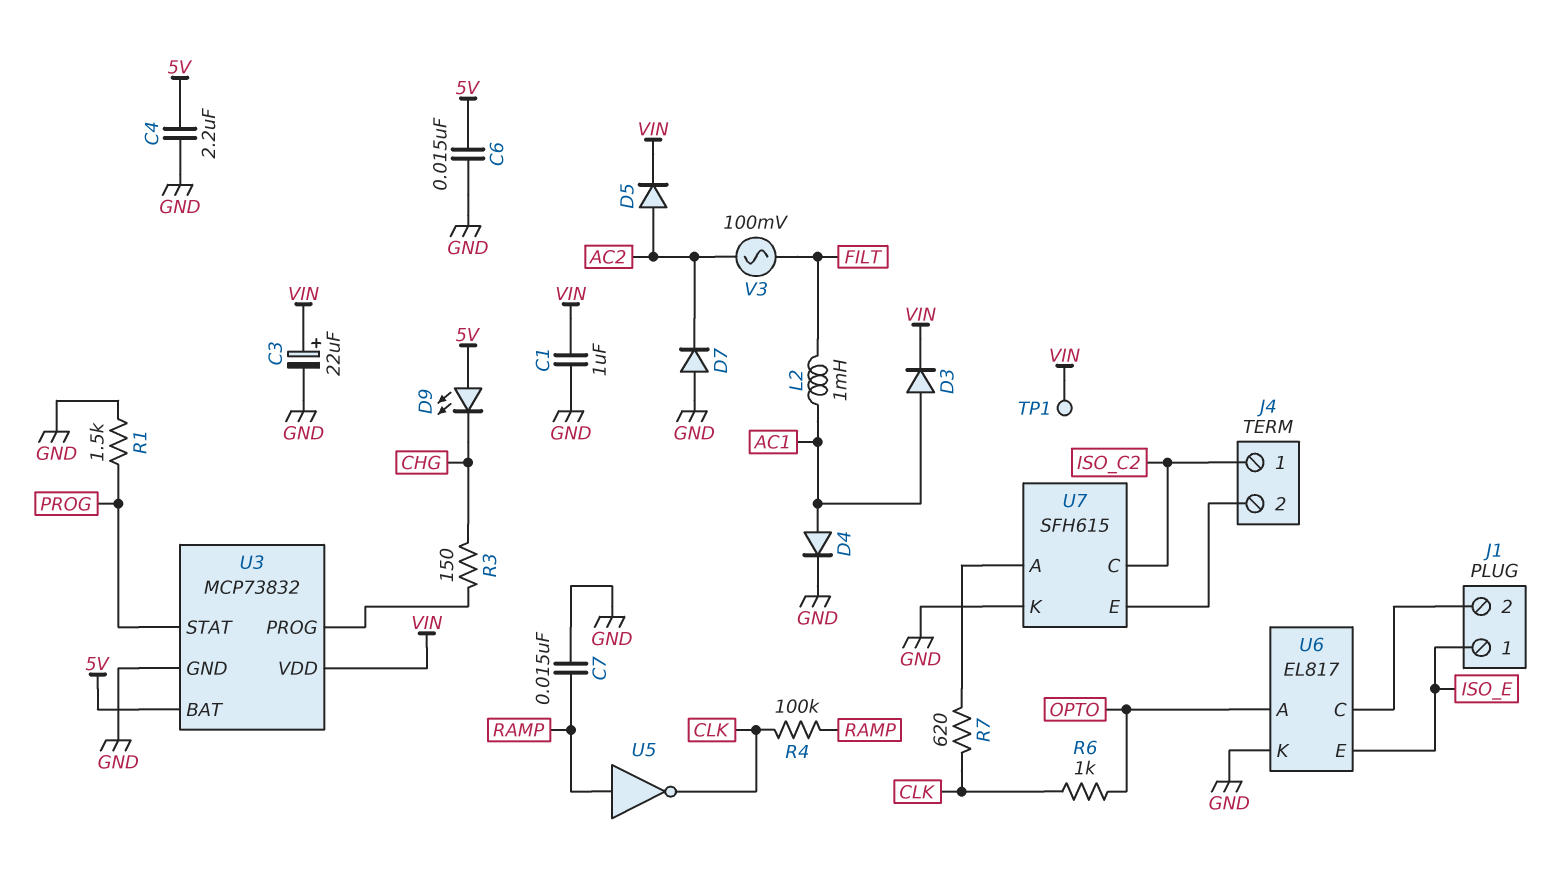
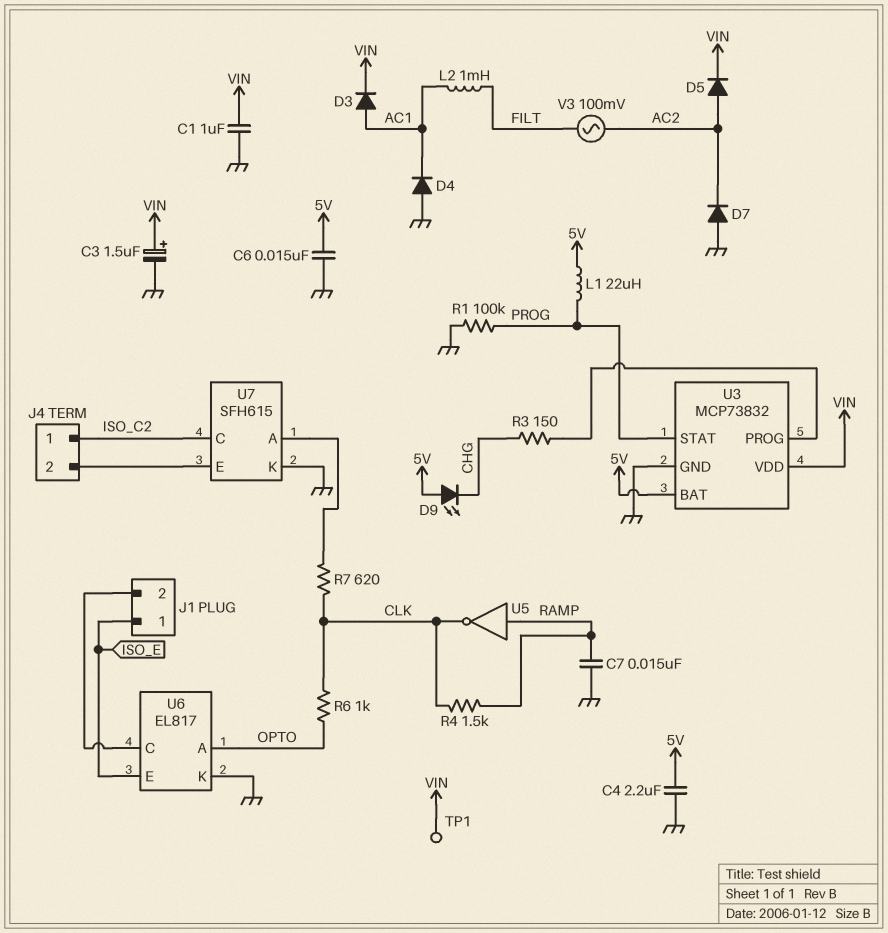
C3: 22uF (plus VIN, minus GND) -> 1.5uF (plus VIN, minus GND)
D4: diode (A AC1, K GND) -> diode (A GND, K AC1)
L1: none -> 22uH (5V, PROG)
R1: 1.5k (GND, PROG) -> 100k (GND, PROG)
R4: 100k (CLK, RAMP) -> 1.5k (CLK, RAMP)

